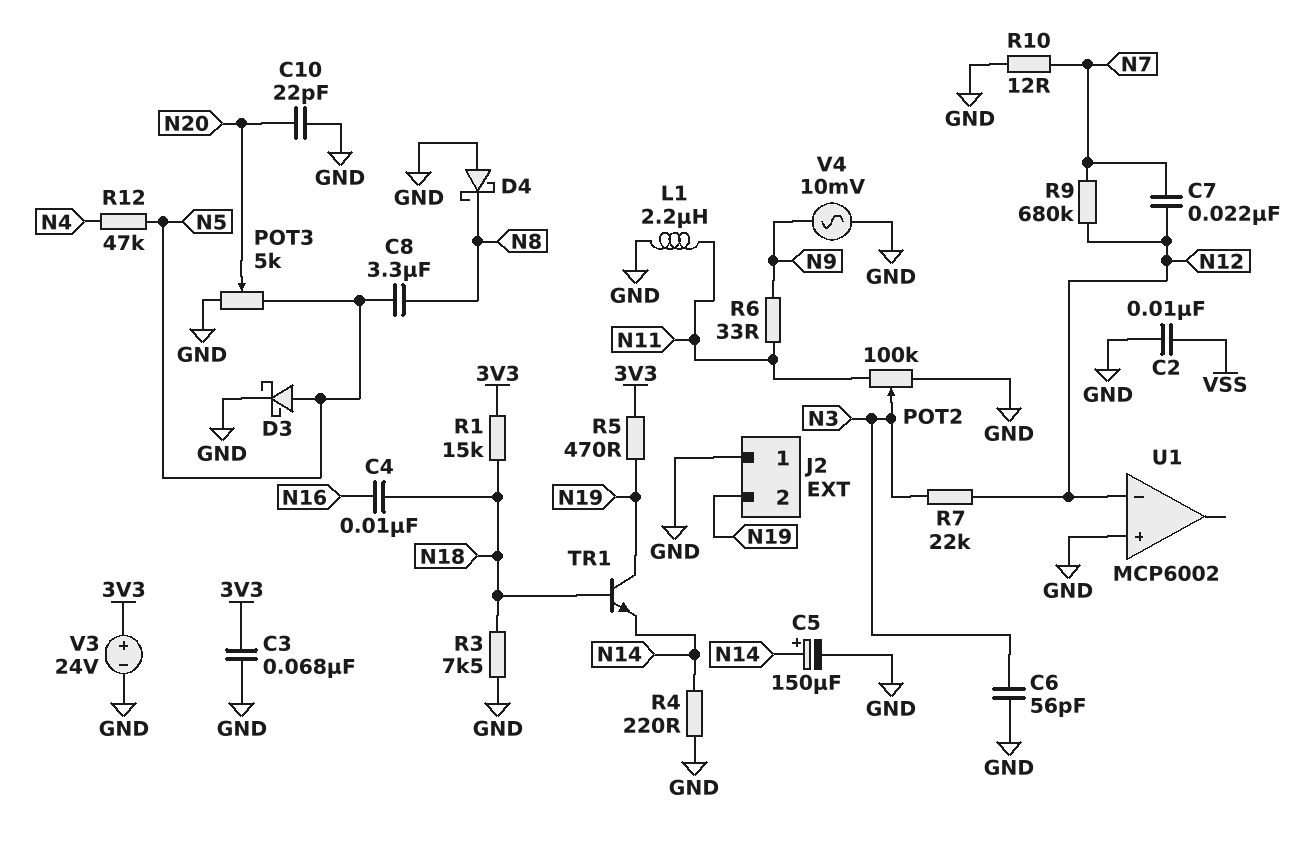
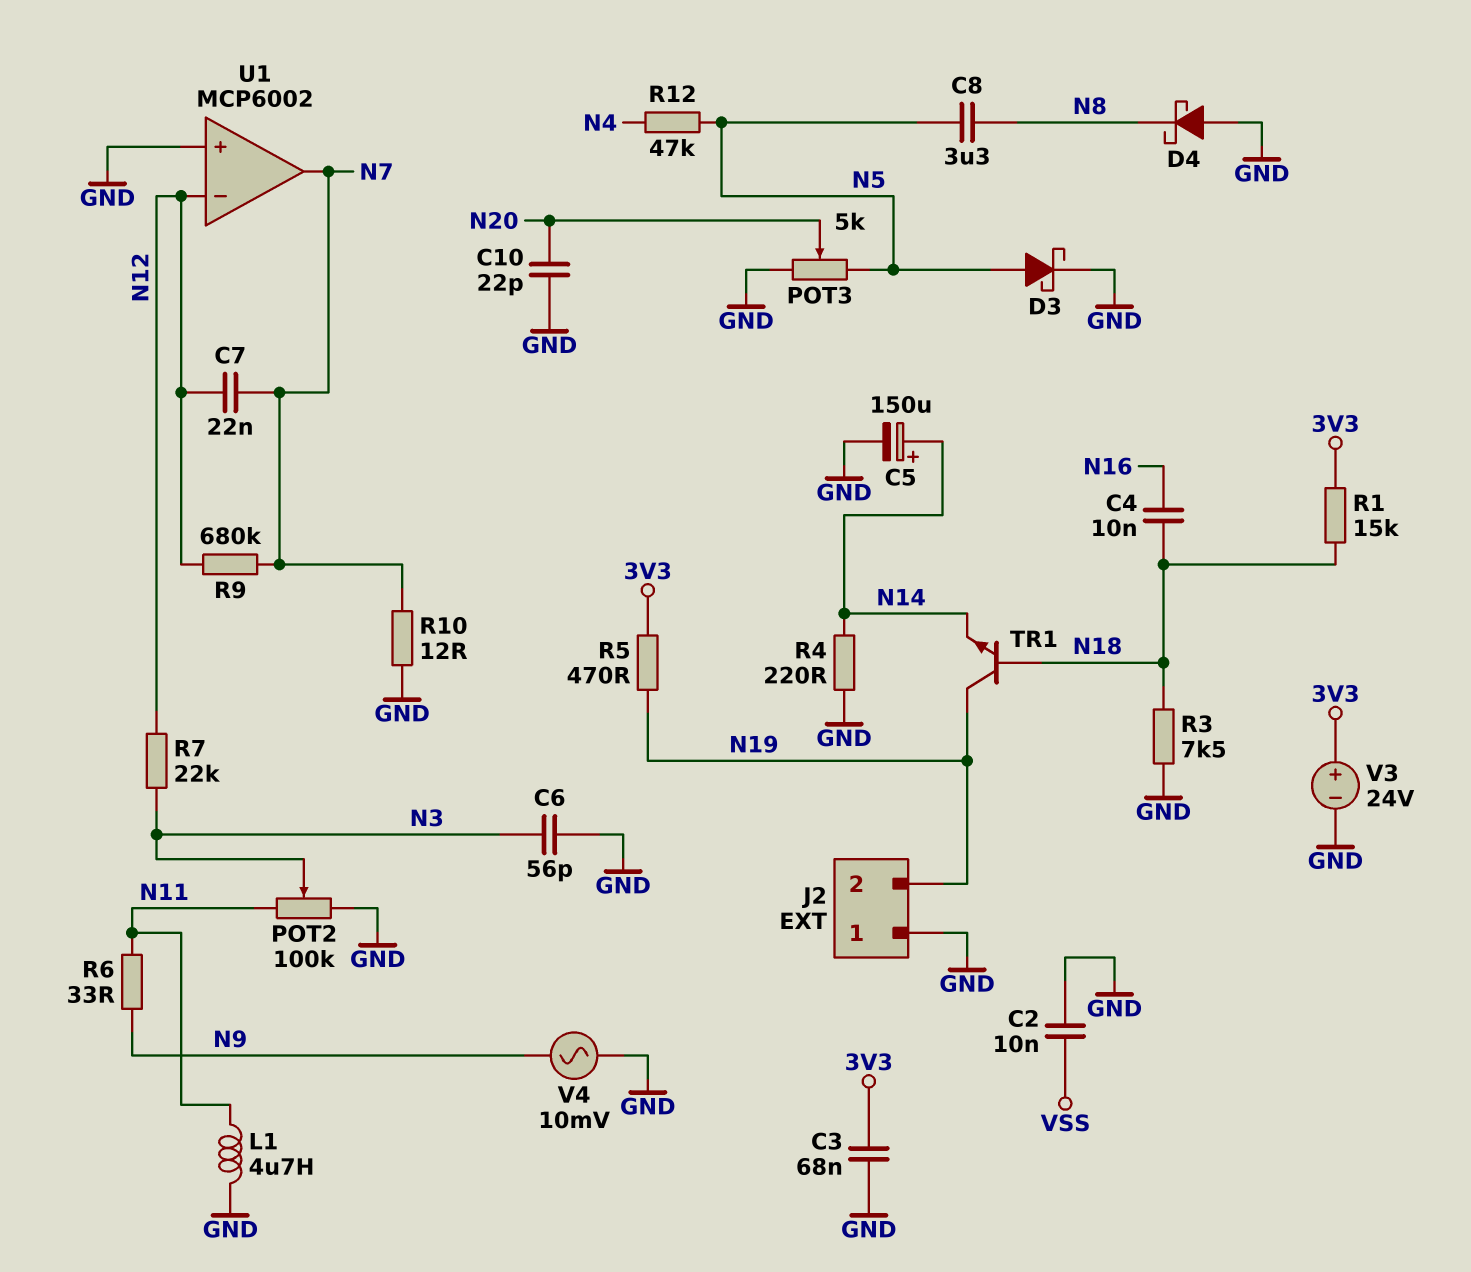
L1: 2.2uH (GND, N11) -> 4.7uH (GND, N11)
U1 pin out: none -> N7

